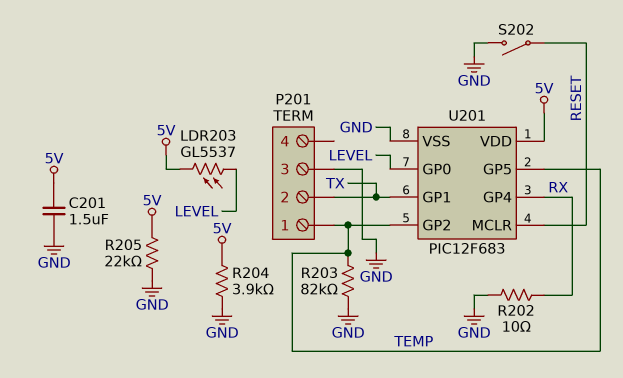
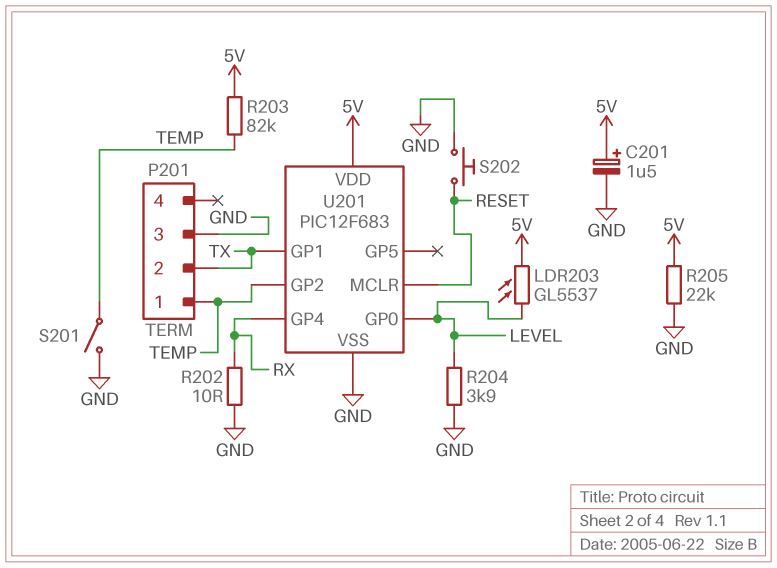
C201: 1.5uF (5V, GND) -> 1.5uF (plus 5V, minus GND)
R203: 82k (GND, TEMP) -> 82k (5V, TEMP)
R204: 3.9k (5V, GND) -> 3.9k (GND, LEVEL)
S201: none -> switch (GND, TEMP)
S202: switch (GND, RESET) -> button (GND, RESET)
U201 pin GP5: TEMP -> none

